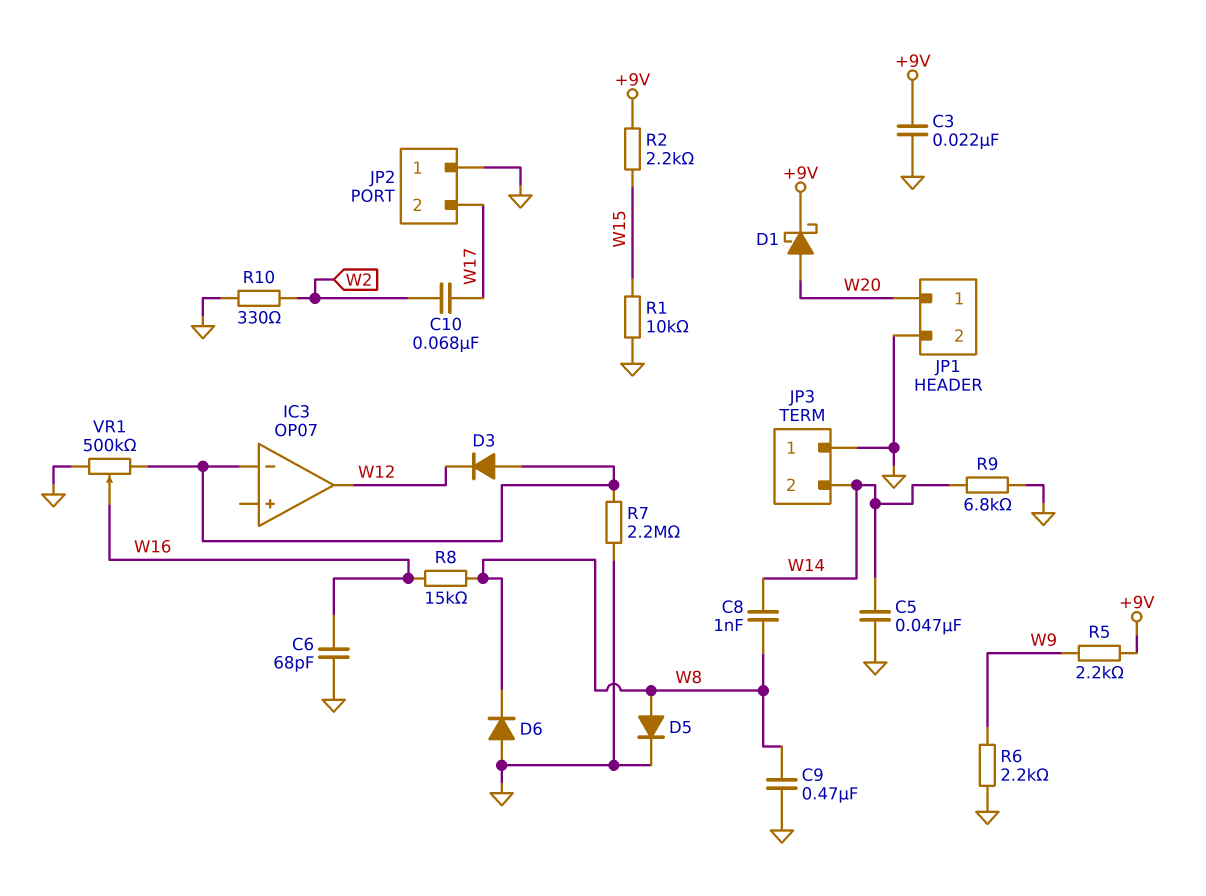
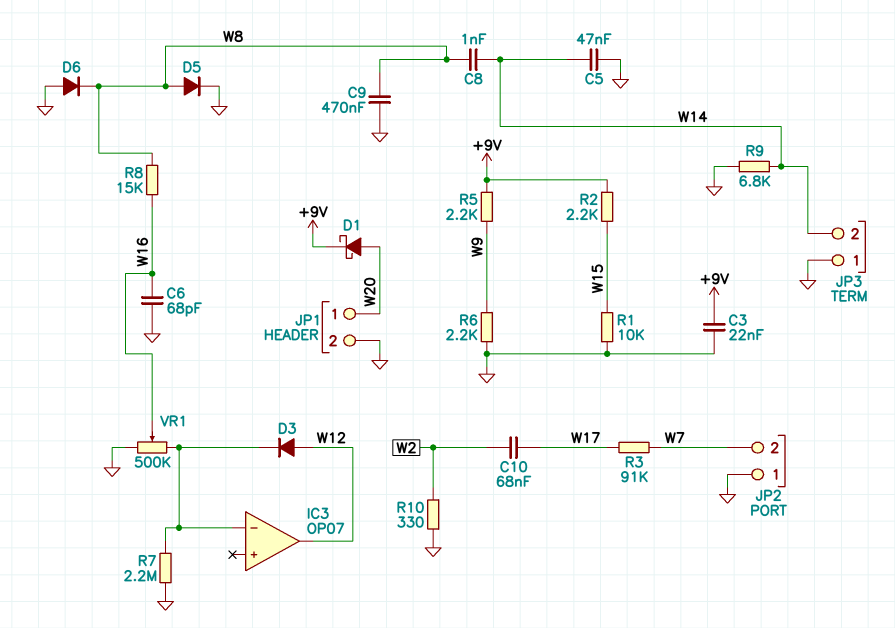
D3: diode (A IC3/in-, K W12) -> diode (A W12, K IC3/in-)
JP2 pin 2: W17 -> W7
R3: none -> 91k (W7, W17)

